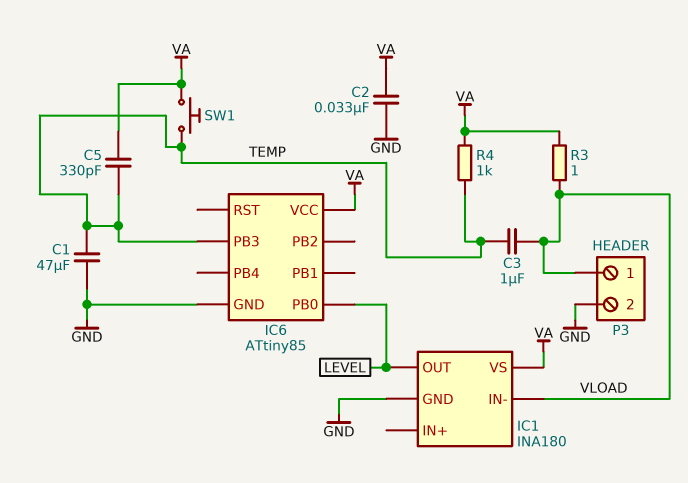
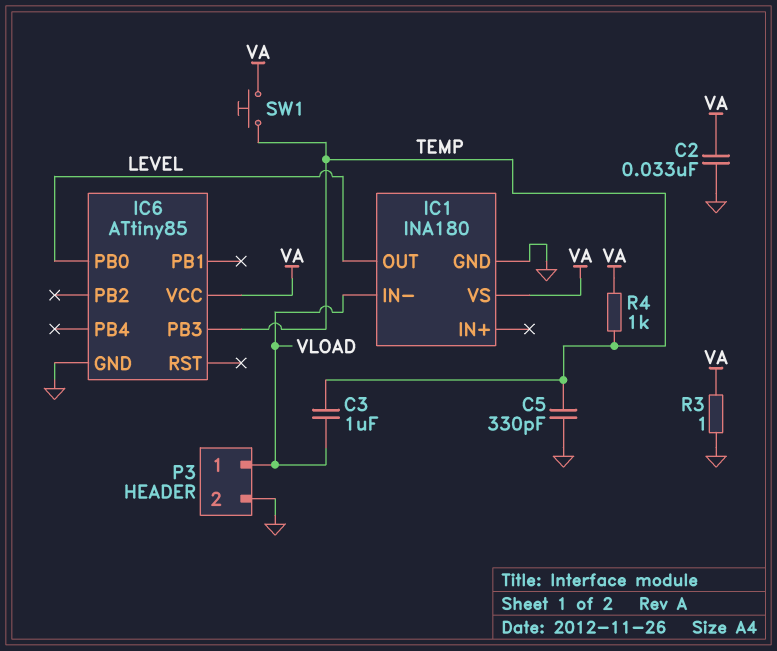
C1: 47uF (GND, TEMP) -> none
C5: 330pF (TEMP, VA) -> 330pF (GND, TEMP)
R3: 1 (VA, VLOAD) -> 1 (GND, VA)

